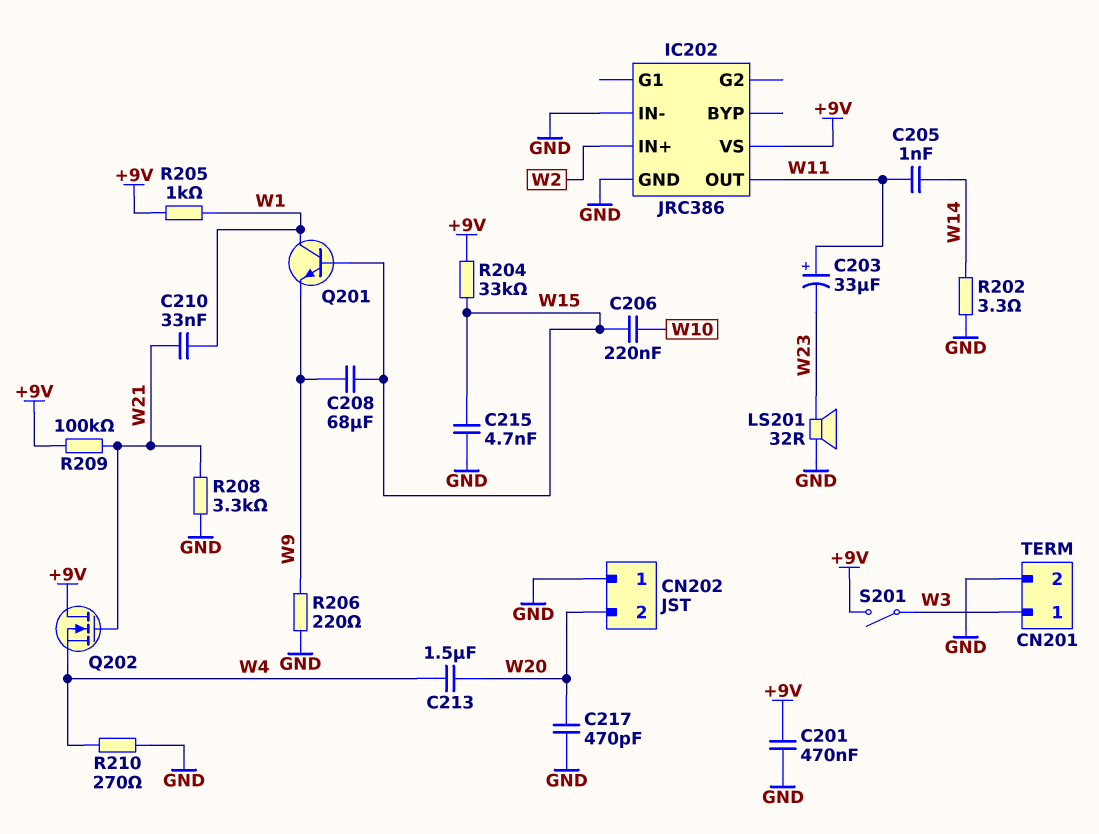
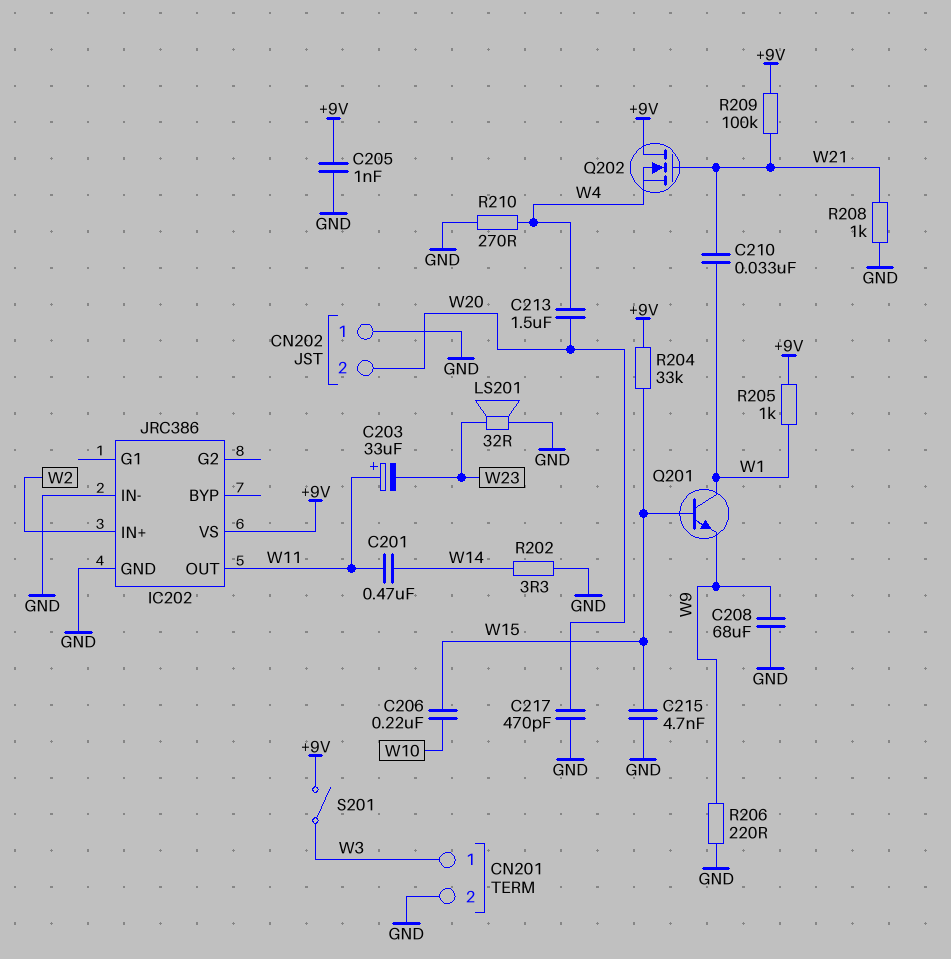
C201: 470nF (+9V, GND) -> 470nF (W11, W14)
C205: 1nF (W11, W14) -> 1nF (+9V, GND)
C208: 68uF (W9, W15) -> 68uF (GND, W9)
R208: 3.3k (GND, W21) -> 1k (GND, W21)

